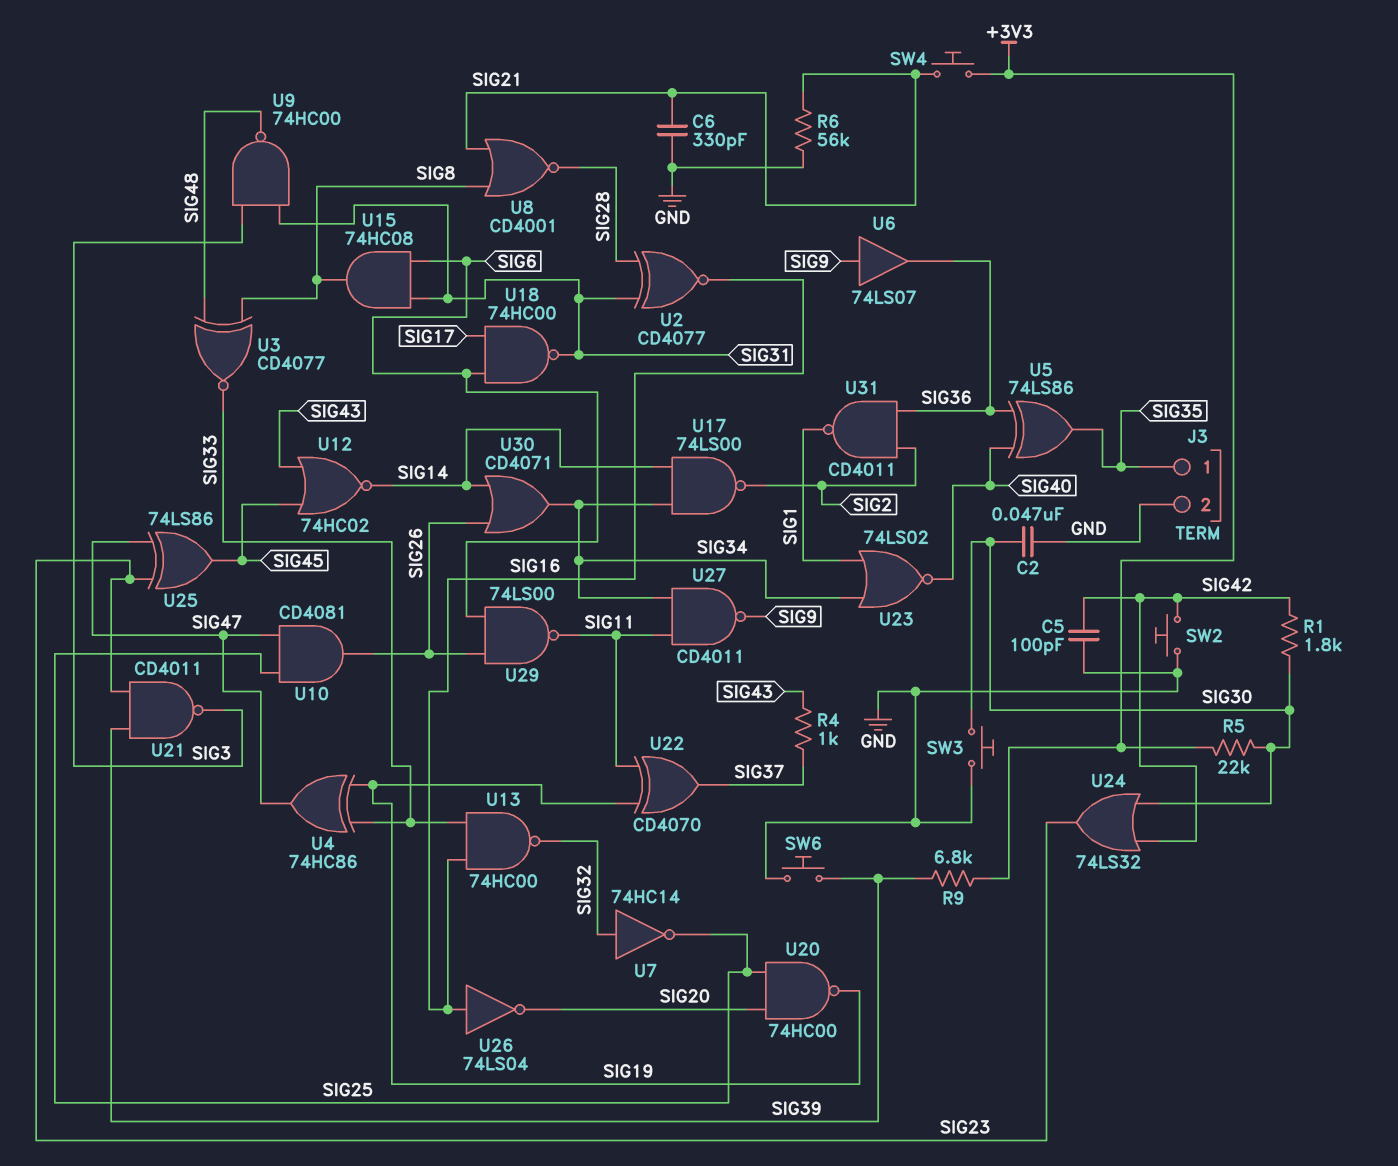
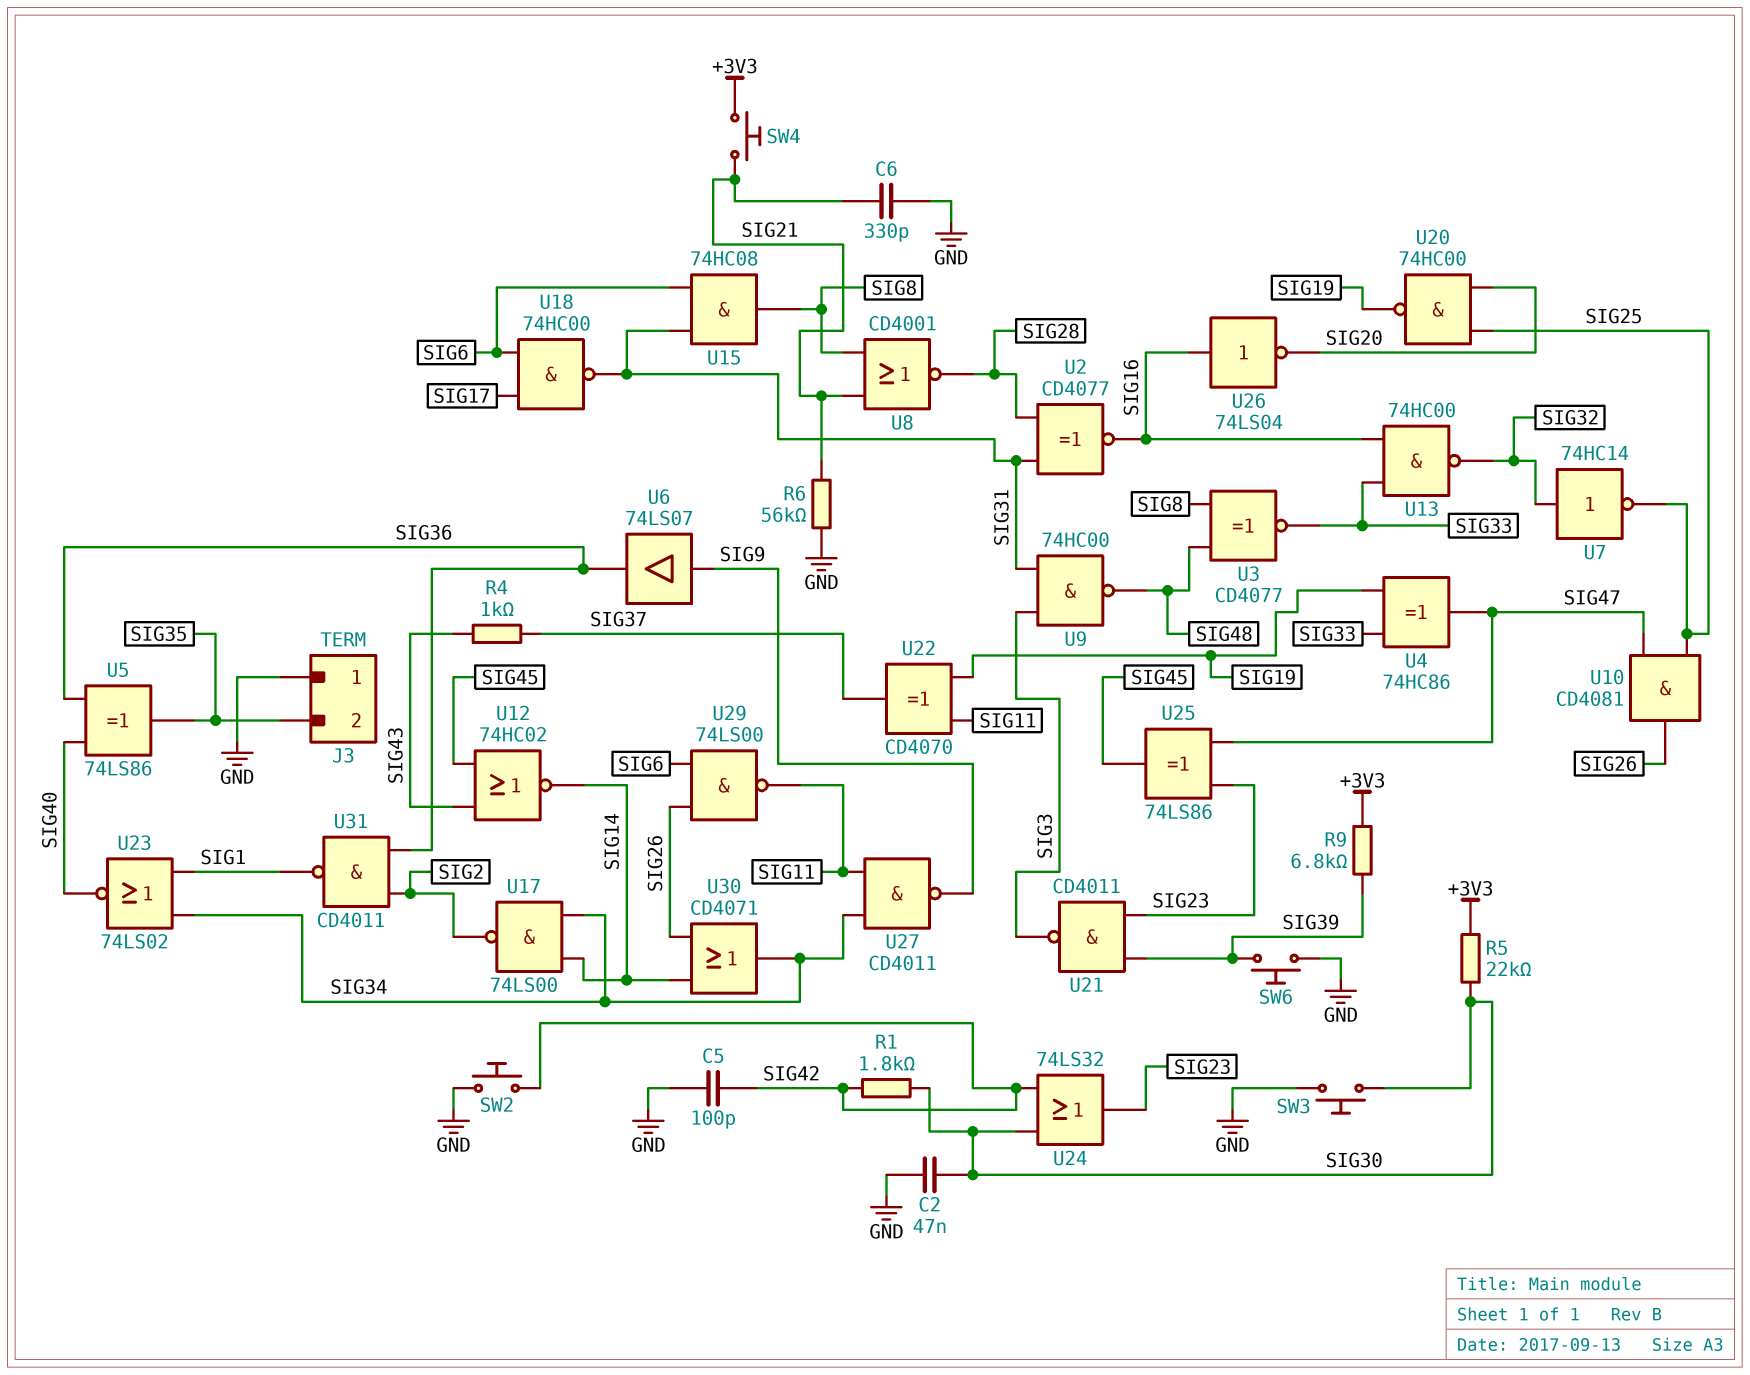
J3 pin 1: SIG35 -> GND
J3 pin 2: GND -> SIG35

